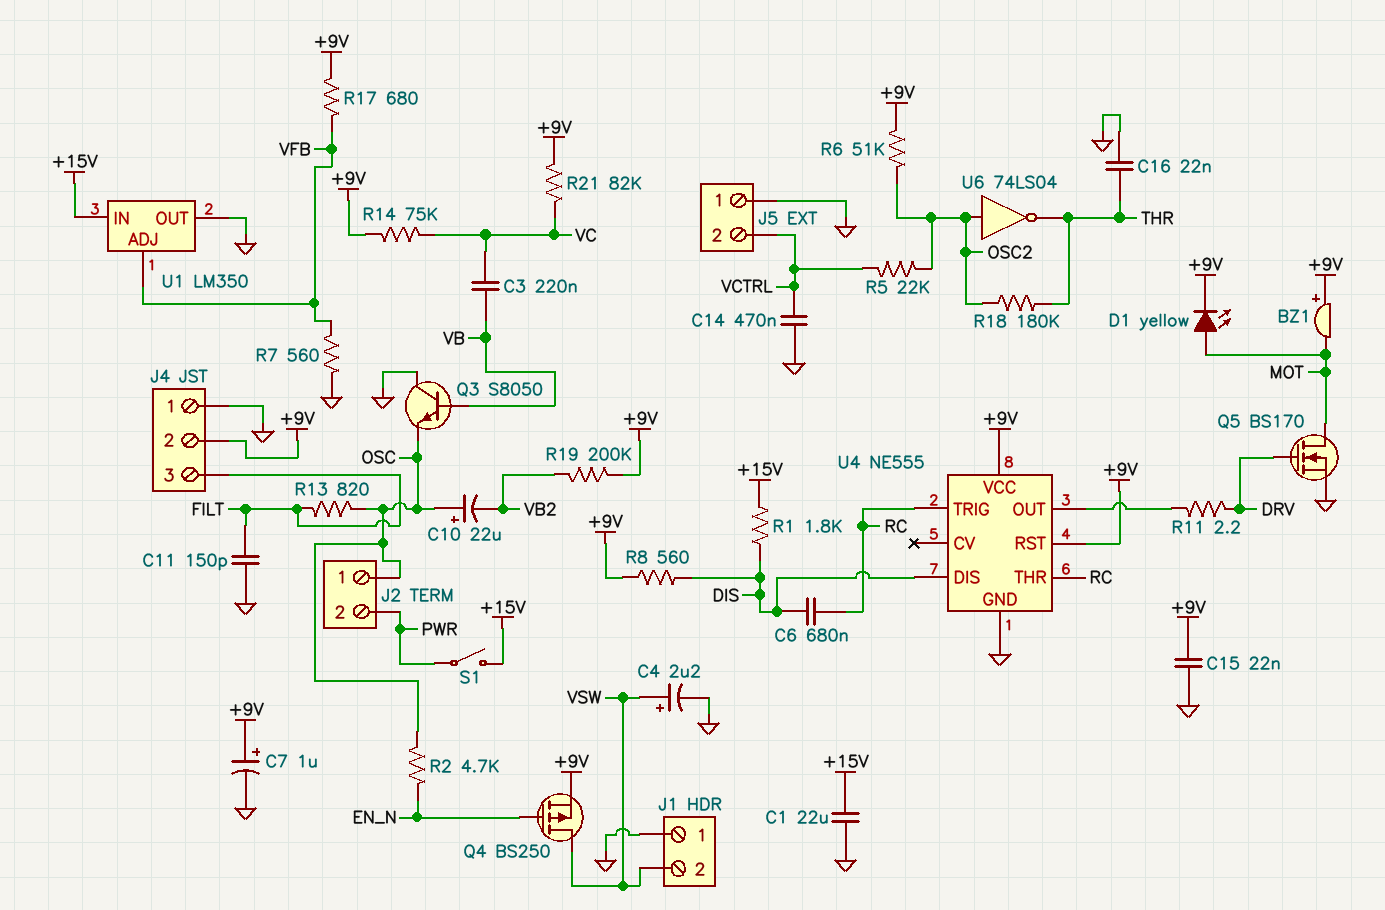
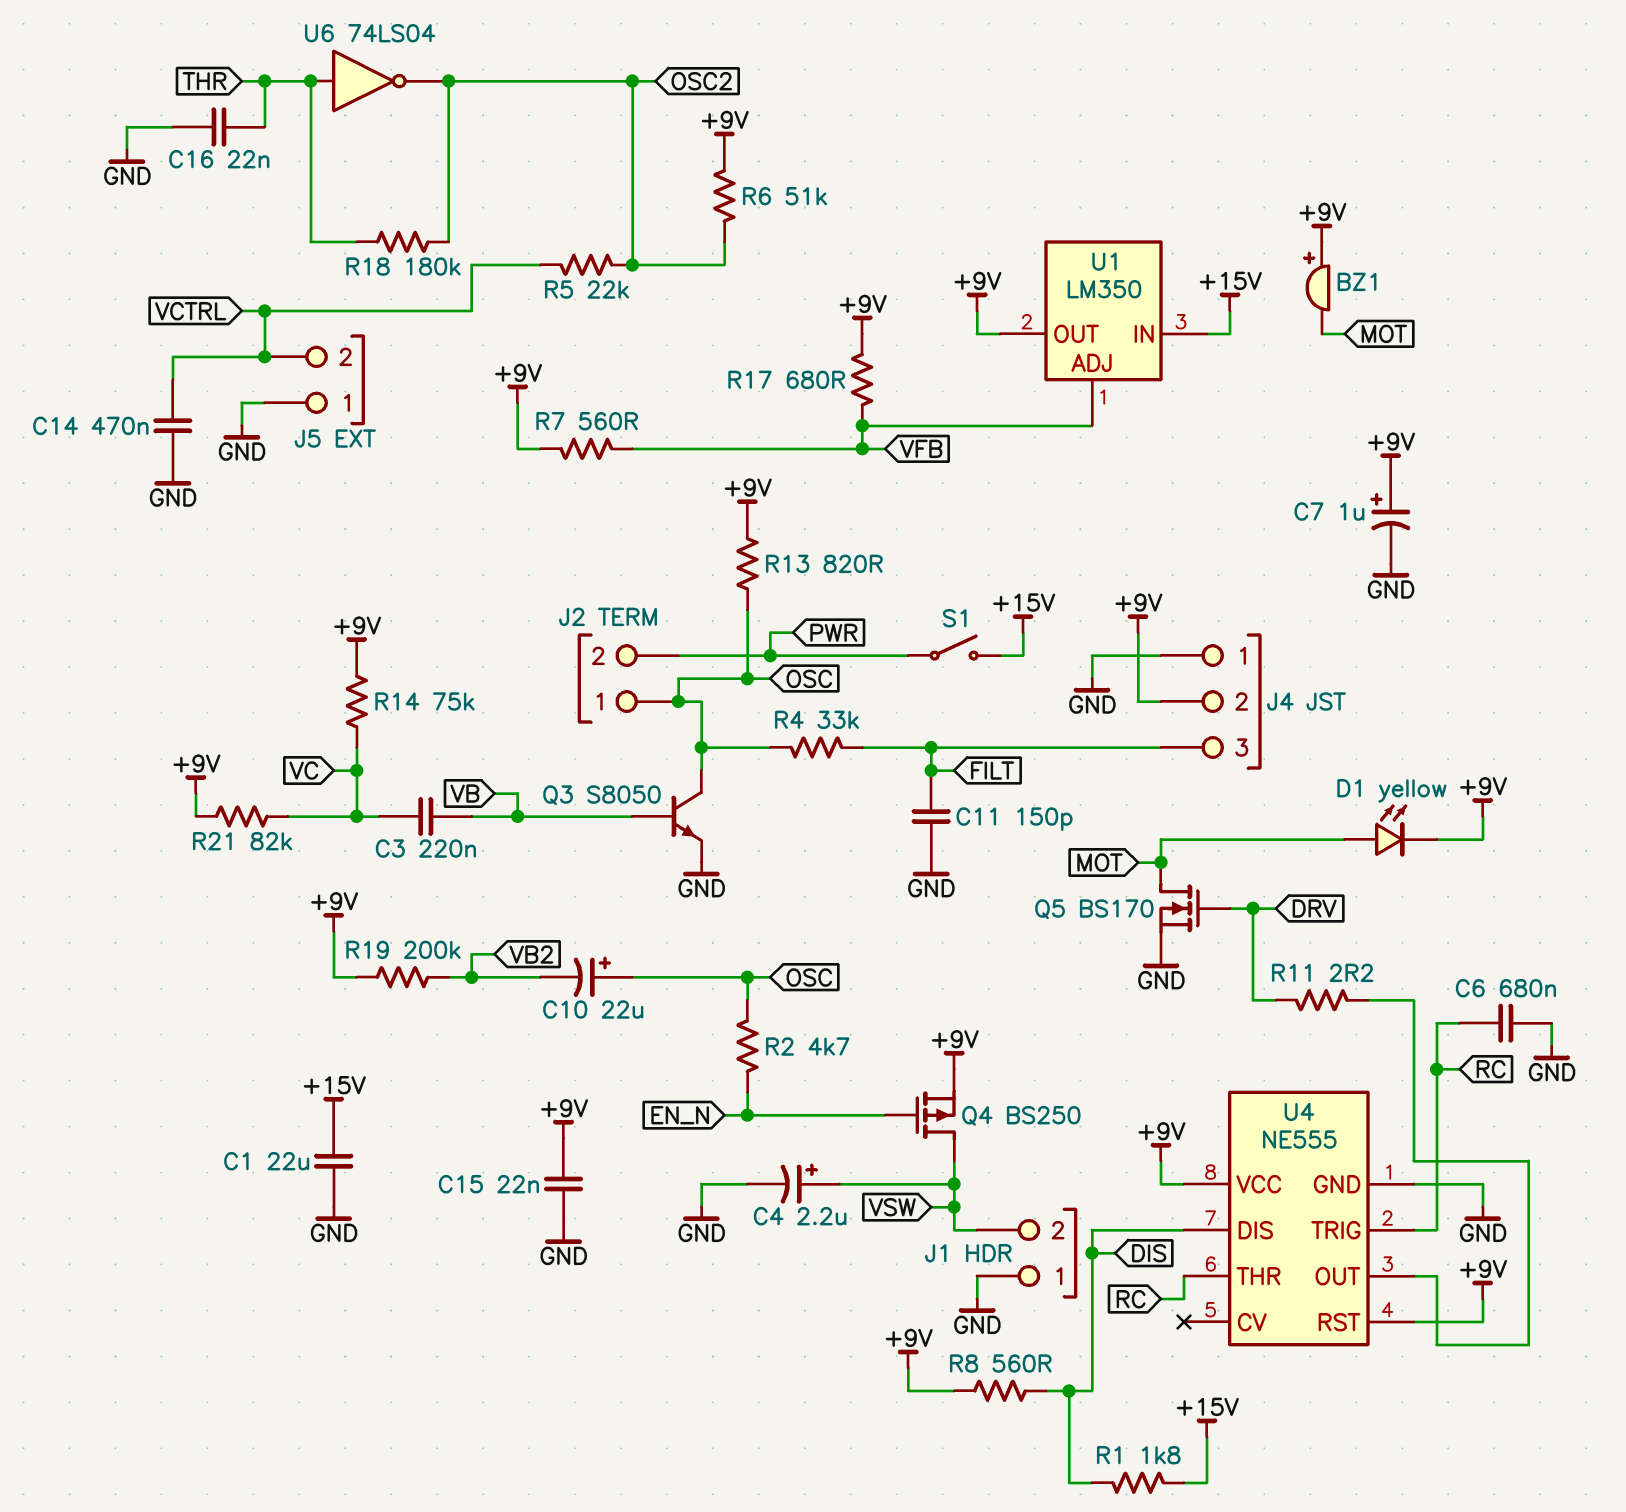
C6: 680nF (DIS, RC) -> 680nF (GND, RC)
Q3: NPN S8050 (B VB, C GND, E OSC) -> NPN S8050 (B VB, C OSC, E GND)
R4: none -> 33k (FILT, OSC)
R7: 560 (GND, VFB) -> 560 (+9V, VFB)
R13: 820 (FILT, OSC) -> 820 (+9V, OSC)
U1 pin OUT: GND -> +9V
U6: NOT 74LS04 (in OSC2, out THR) -> NOT 74LS04 (in THR, out OSC2)

